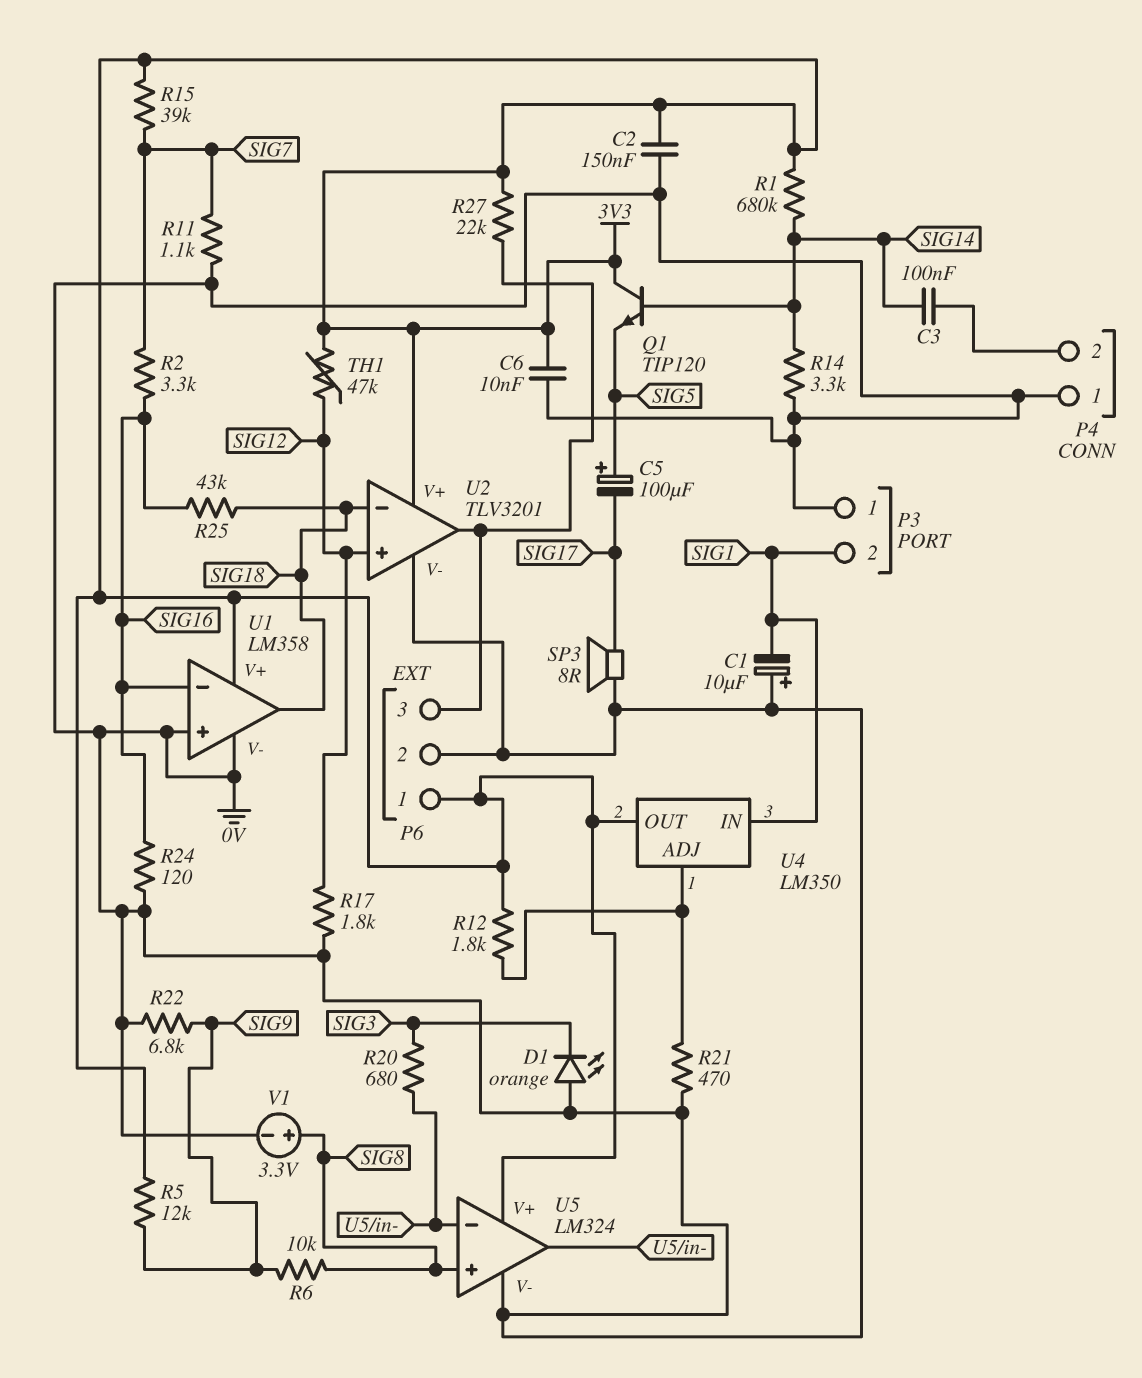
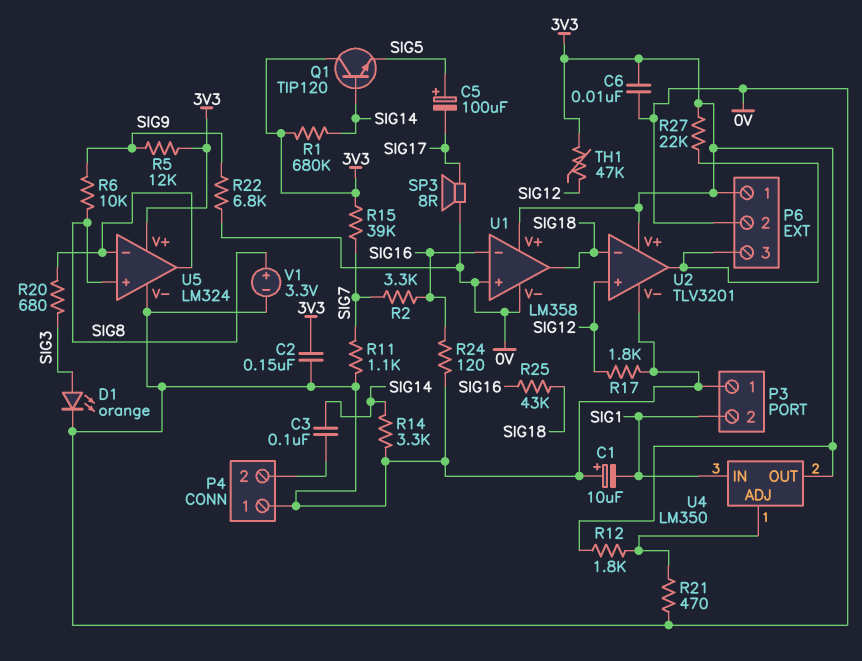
D1: LED orange (A 0V, K SIG3) -> LED orange (A SIG3, K 0V)

